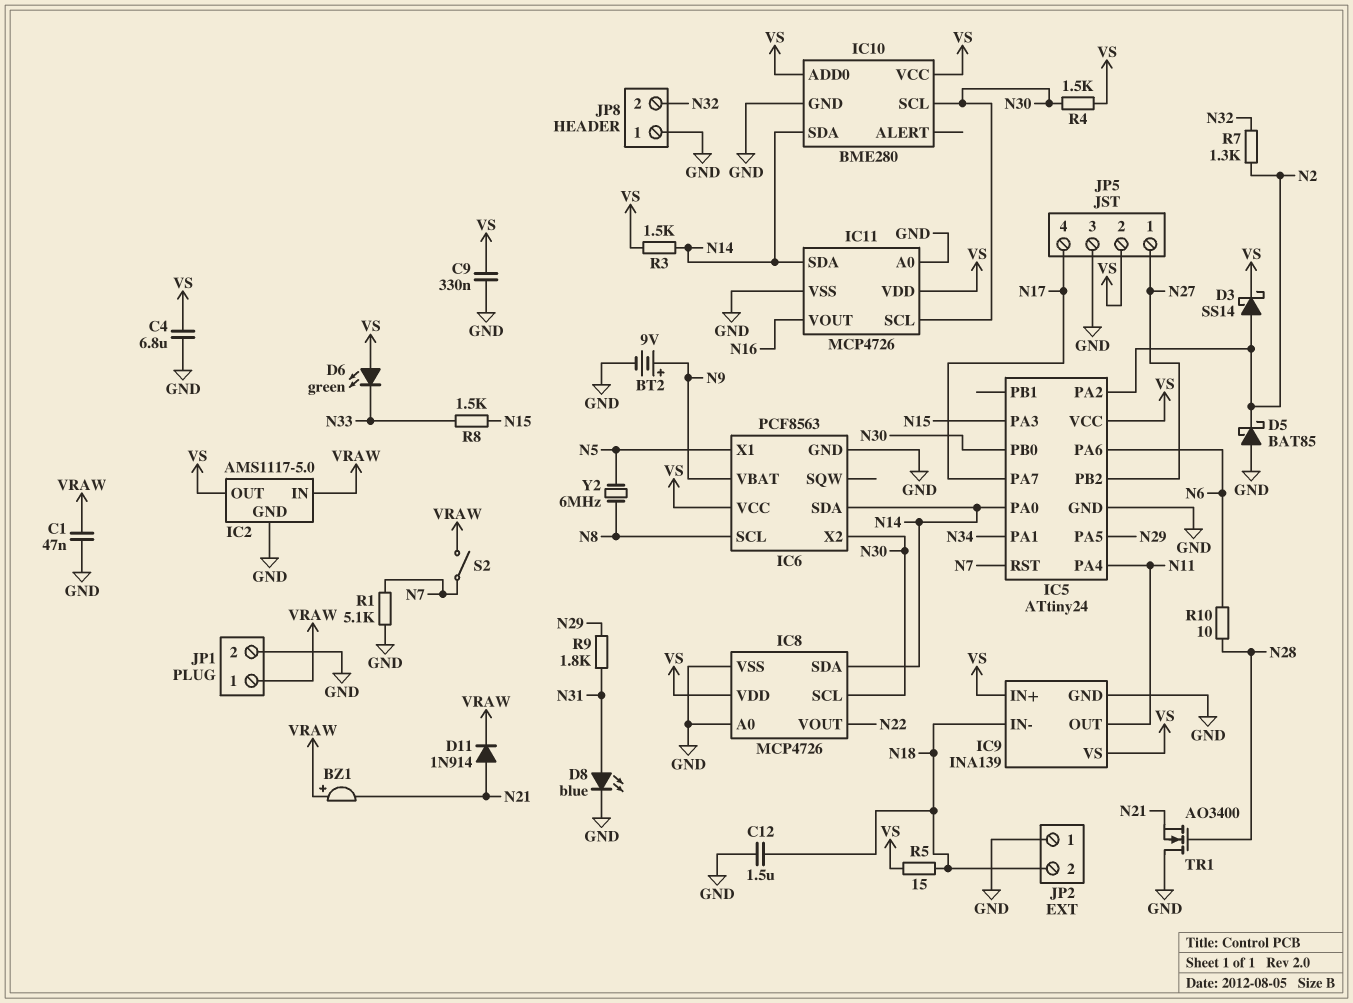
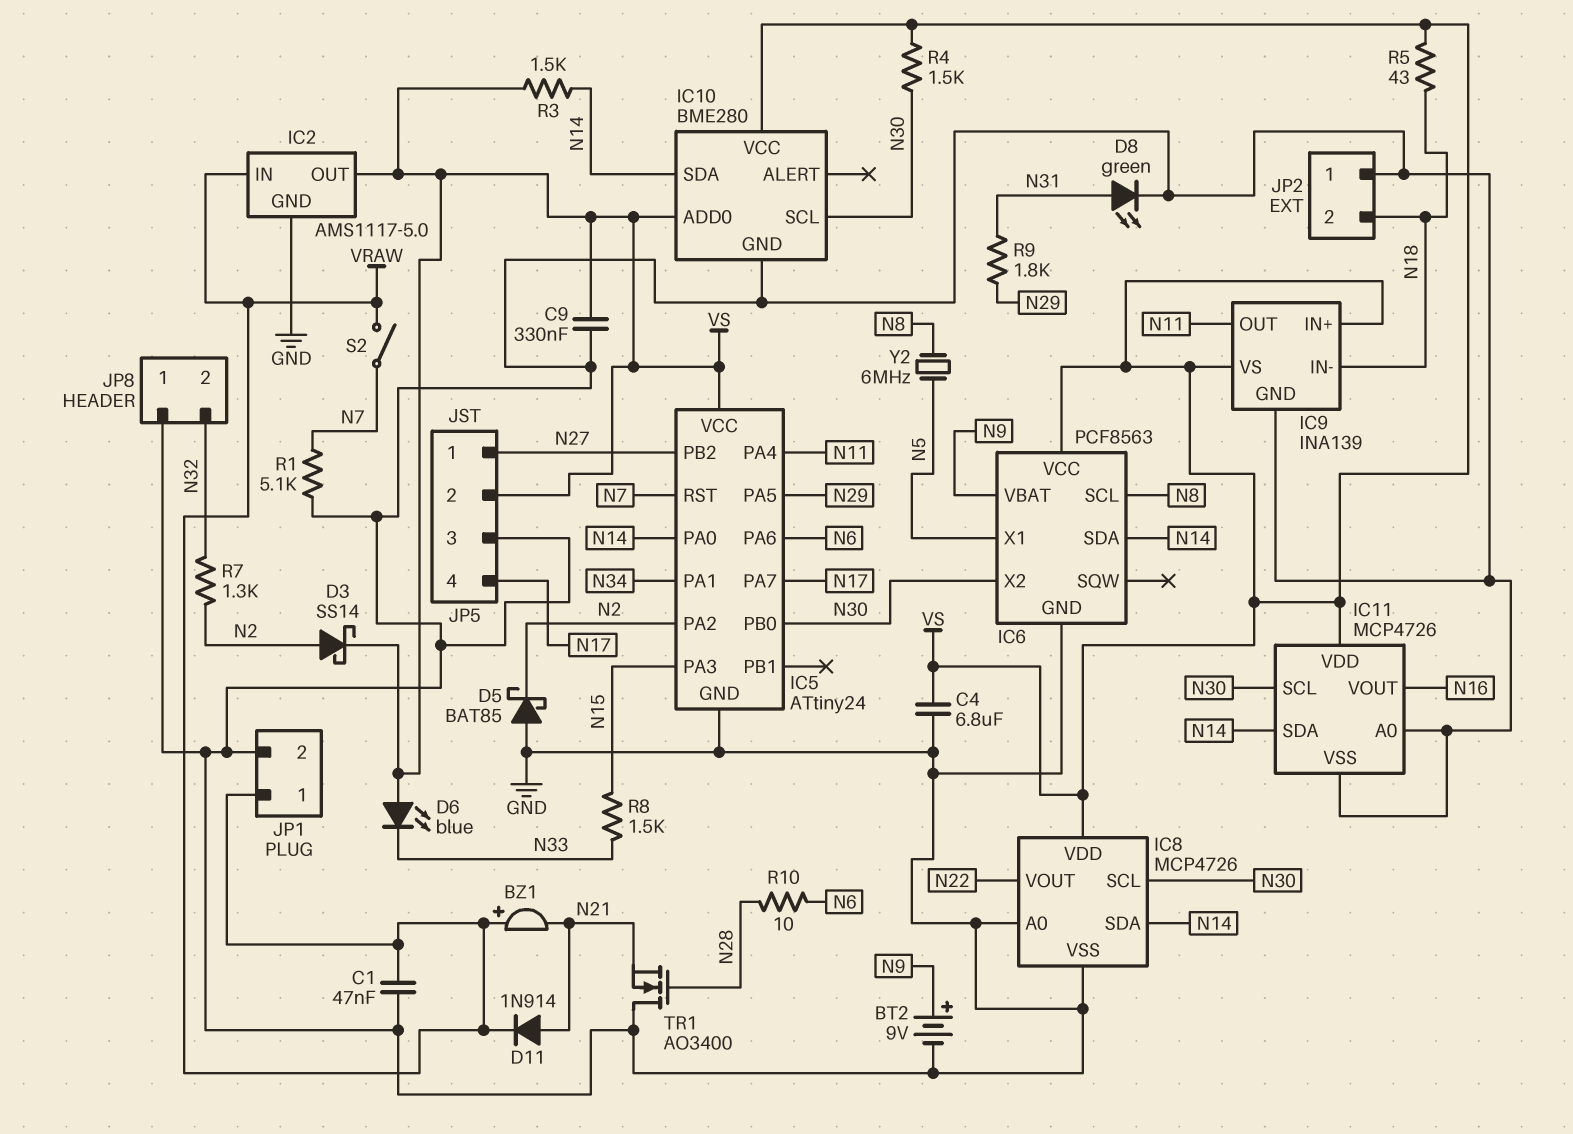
C12: 1.5uF (GND, N18) -> none
D6: LED green (A VS, K N33) -> LED blue (A VS, K N33)
D8: LED blue (A N31, K GND) -> LED green (A N31, K GND)
R5: 15 (N18, VS) -> 43 (N18, VS)

